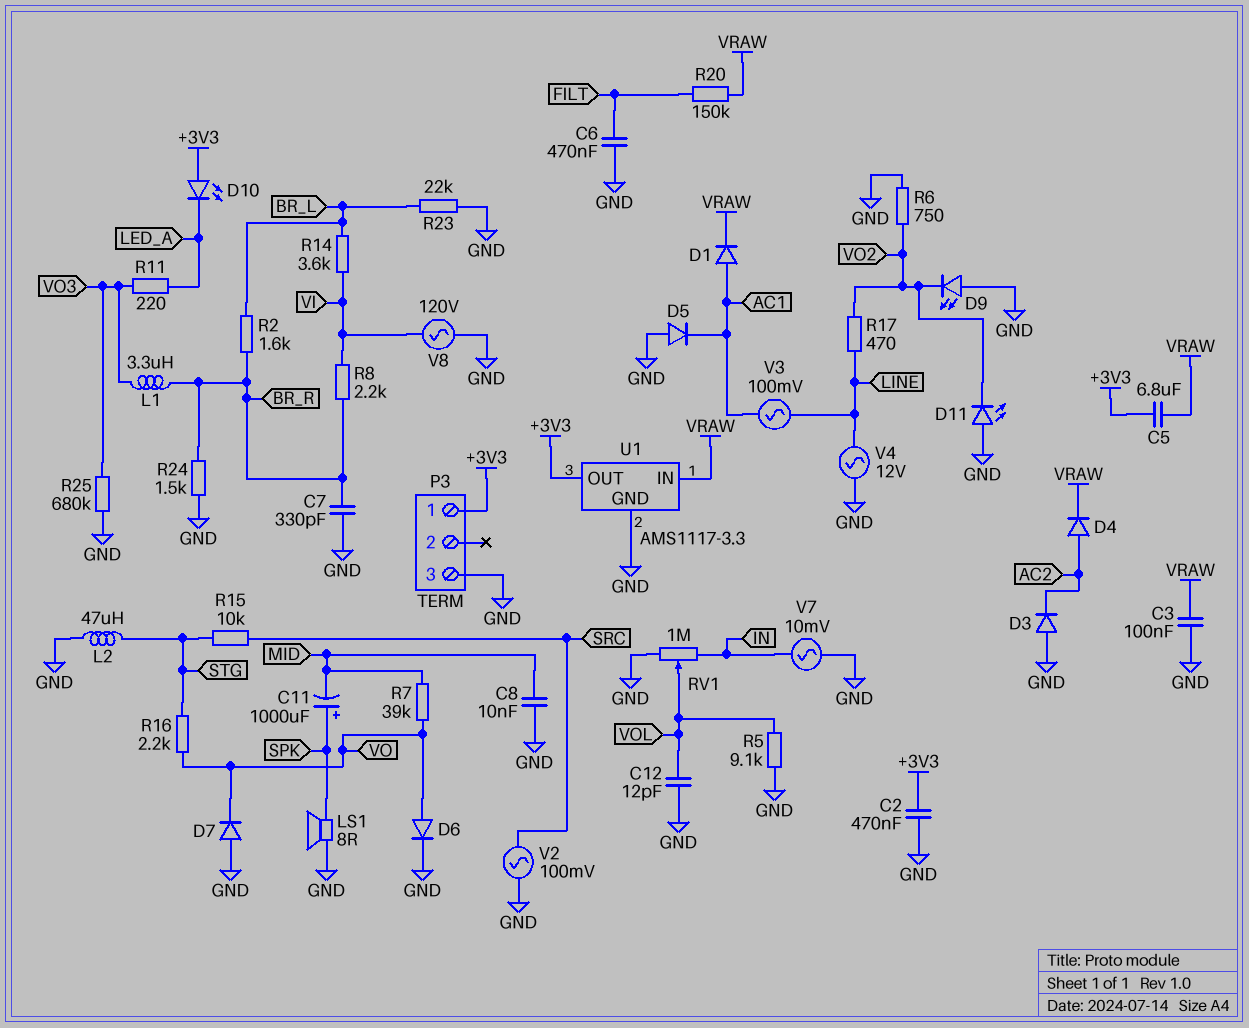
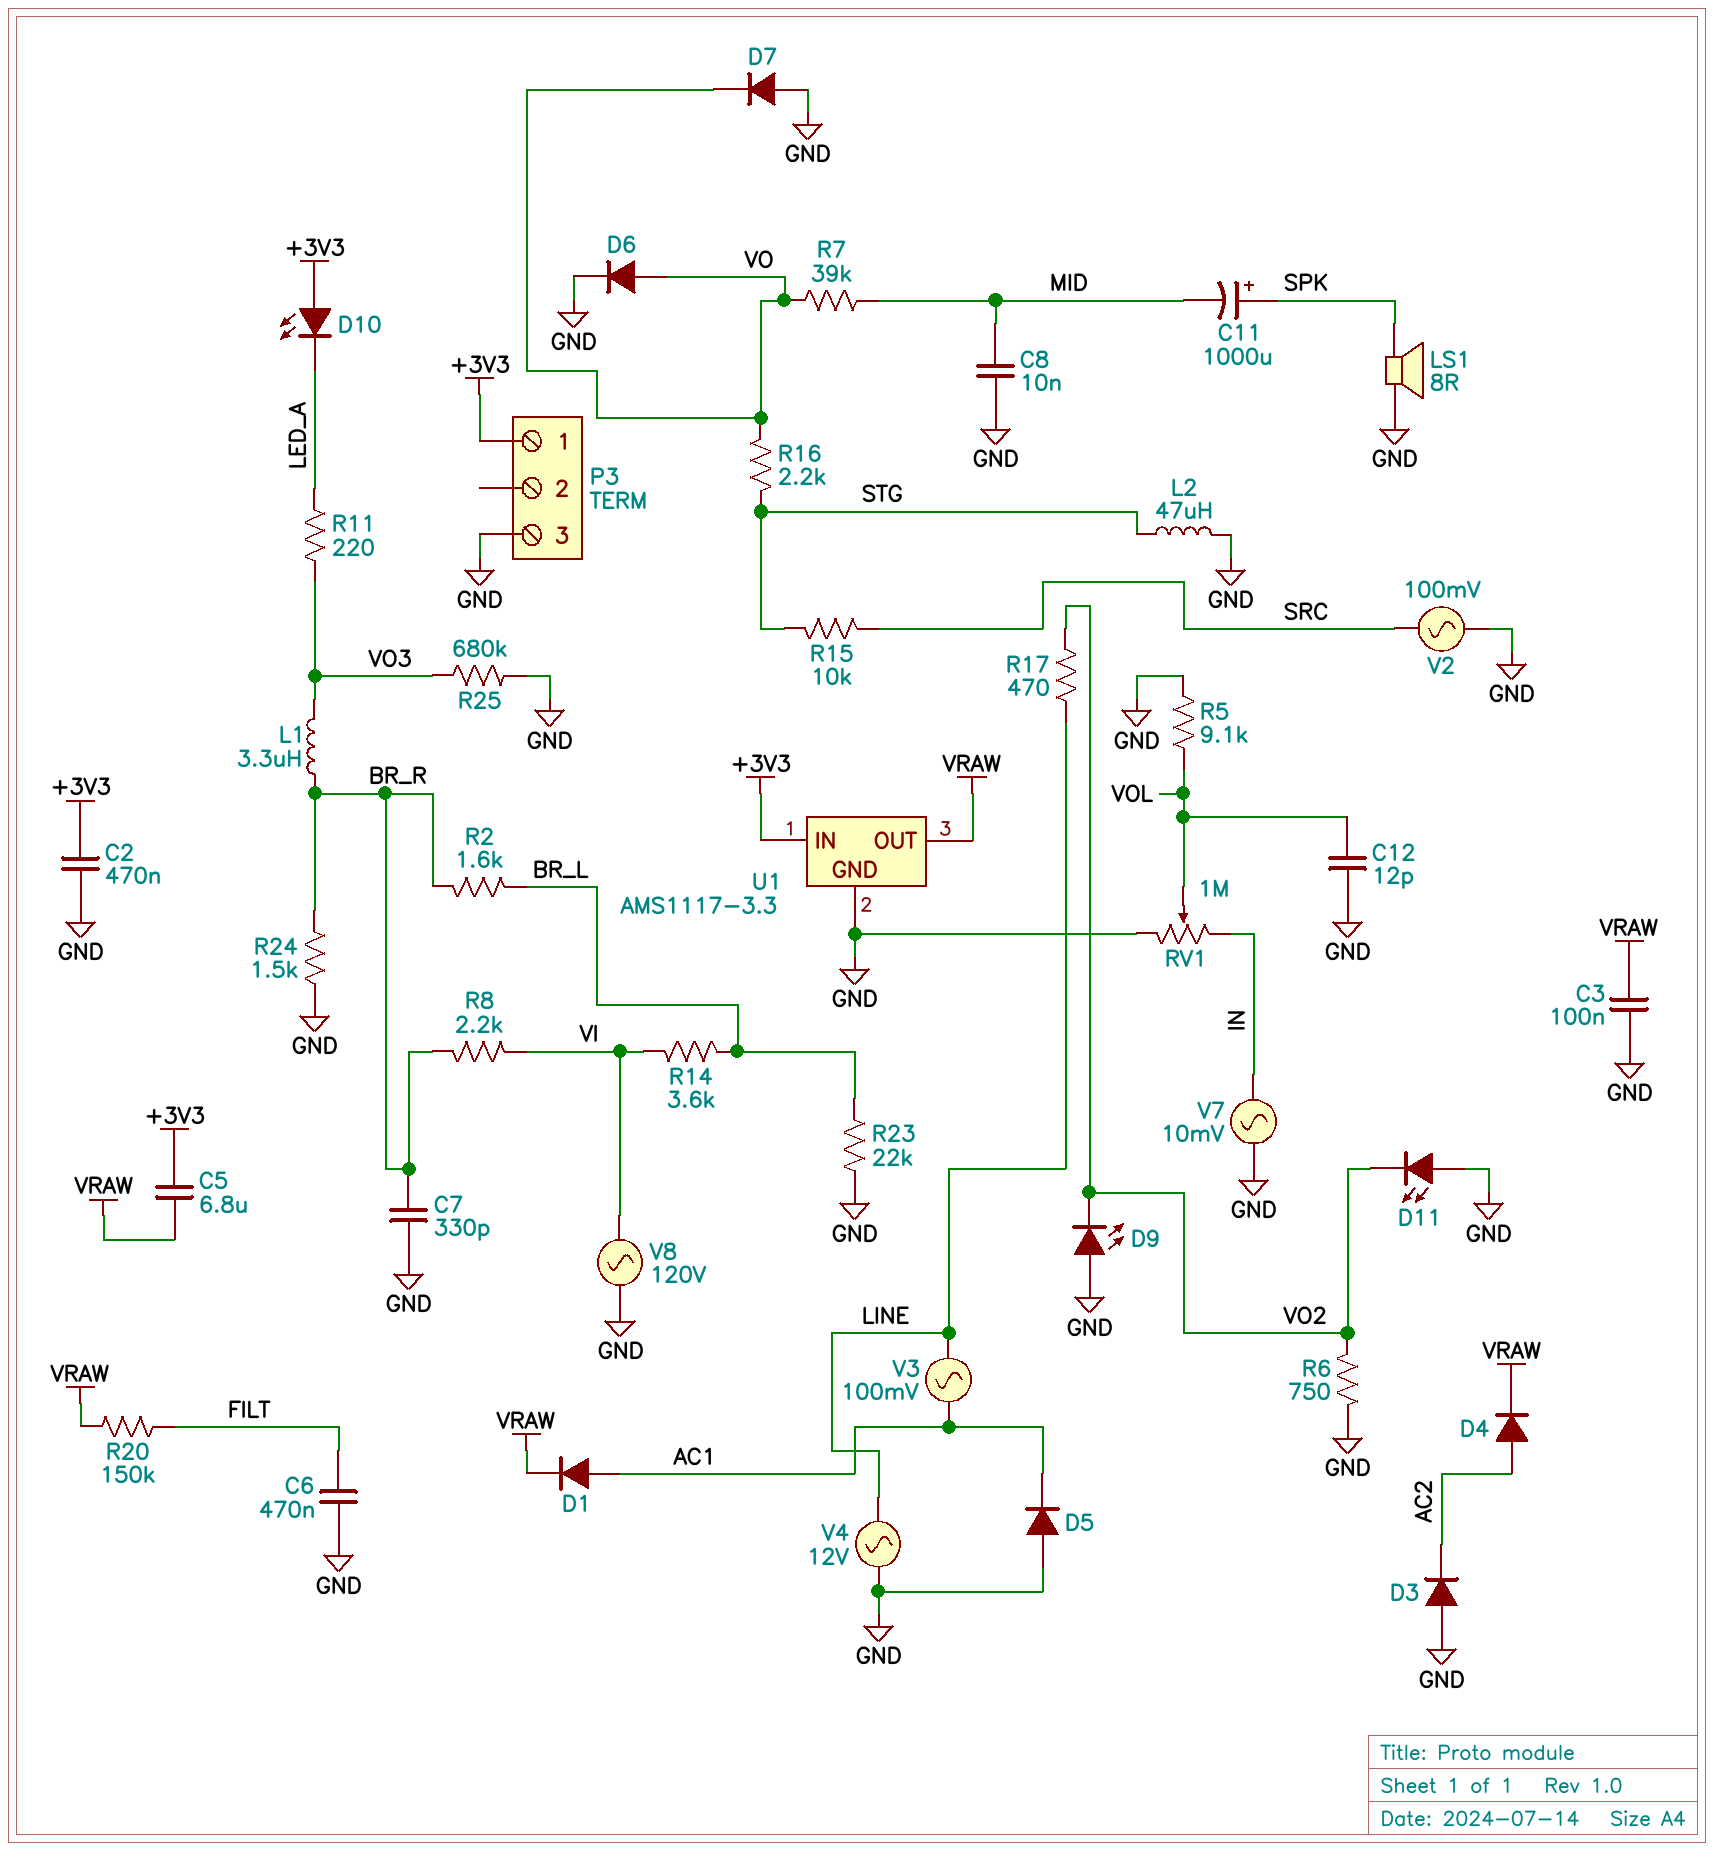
U1 pin IN: VRAW -> +3V3
U1 pin OUT: +3V3 -> VRAW

